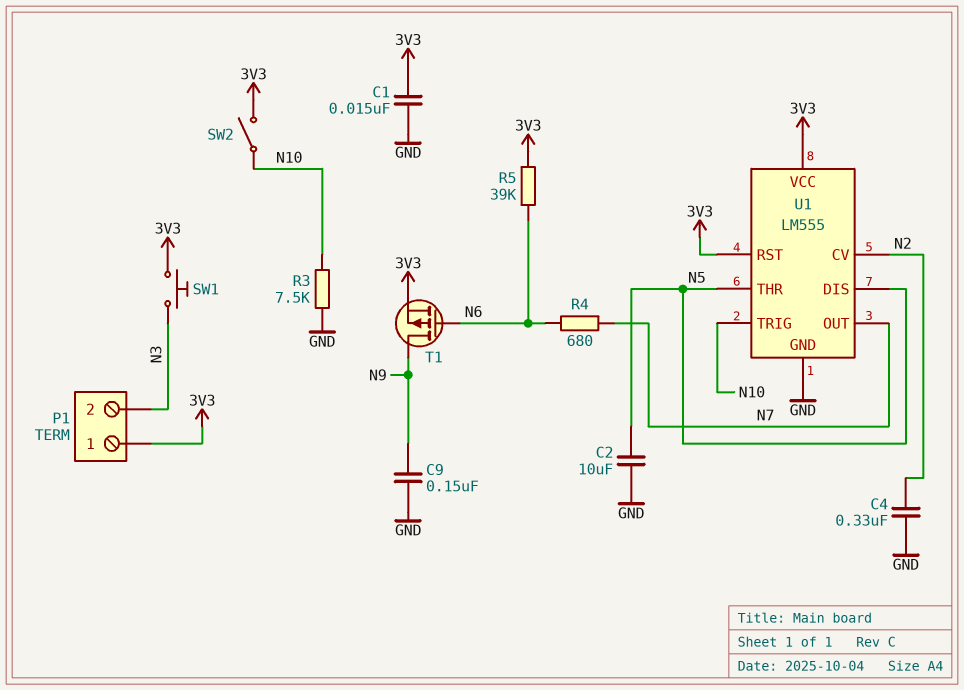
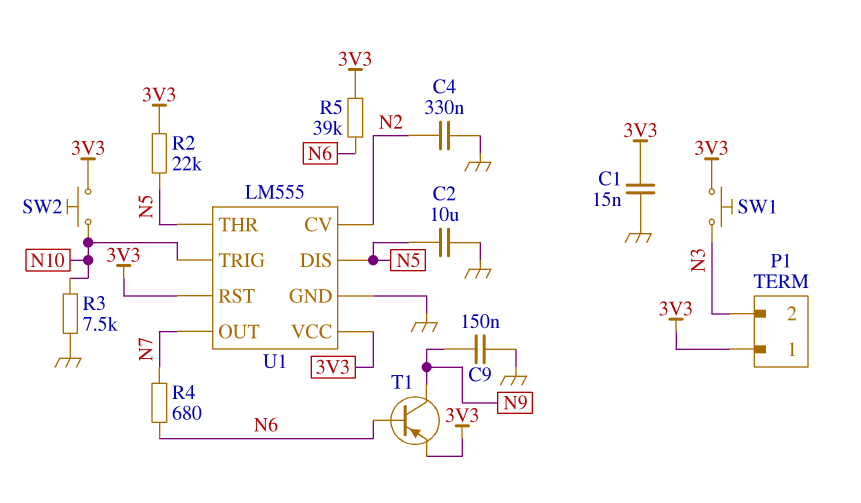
R2: none -> 22k (3V3, N5)
SW2: switch (3V3, N10) -> button (3V3, N10)
T1: PMOS (G N6, D N9, S 3V3) -> PNP (B N6, C N9, E 3V3)

